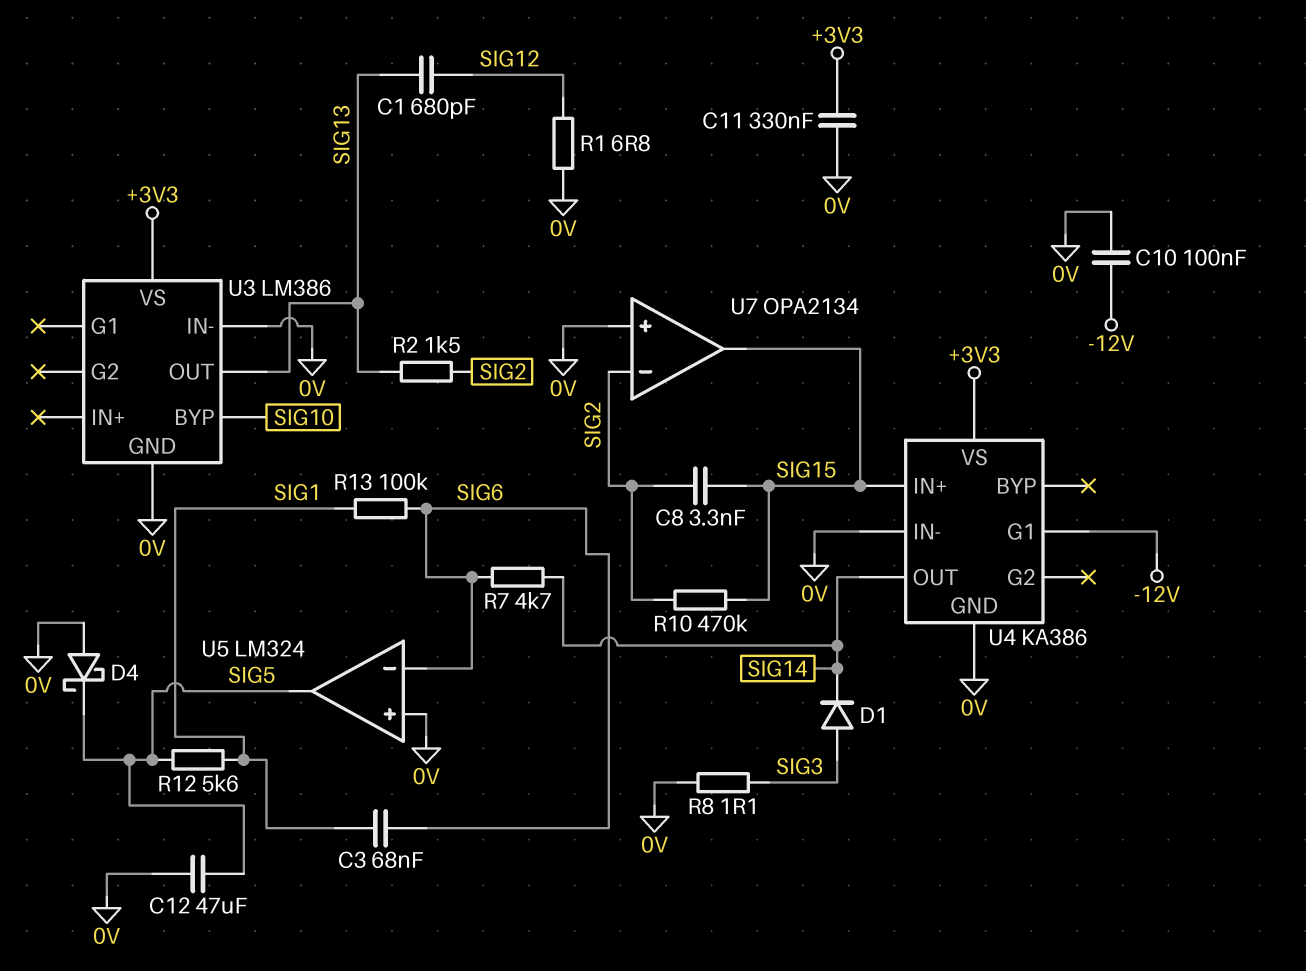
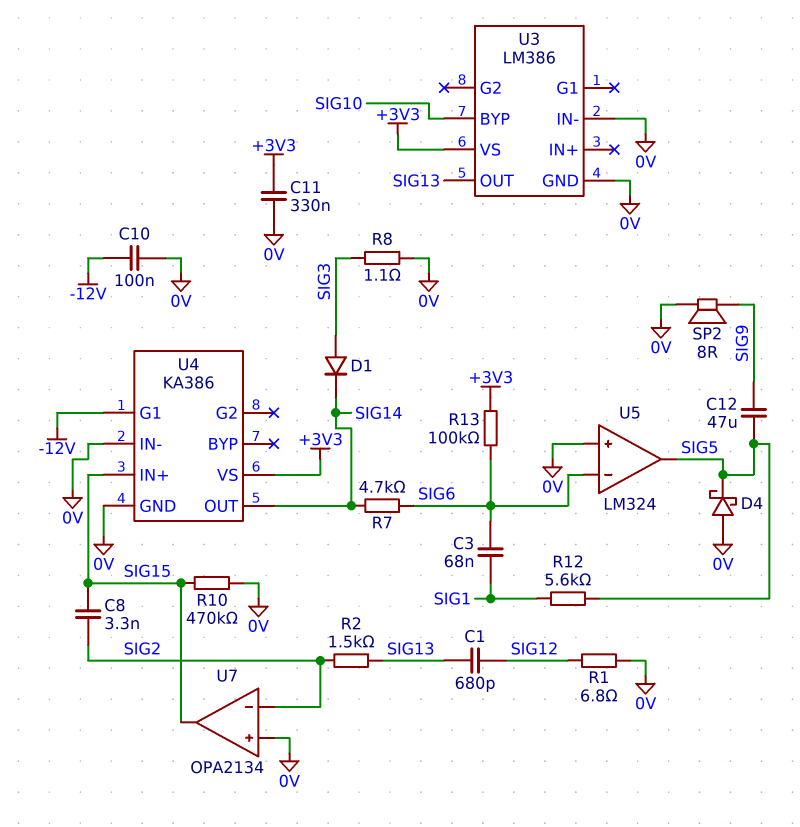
C12: 47uF (0V, SIG5) -> 47uF (SIG5, SIG9)
R10: 470k (SIG2, SIG15) -> 470k (0V, SIG15)
R13: 100k (SIG1, SIG6) -> 100k (+3V3, SIG6)
SP2: none -> speaker 8R (0V, SIG9)

